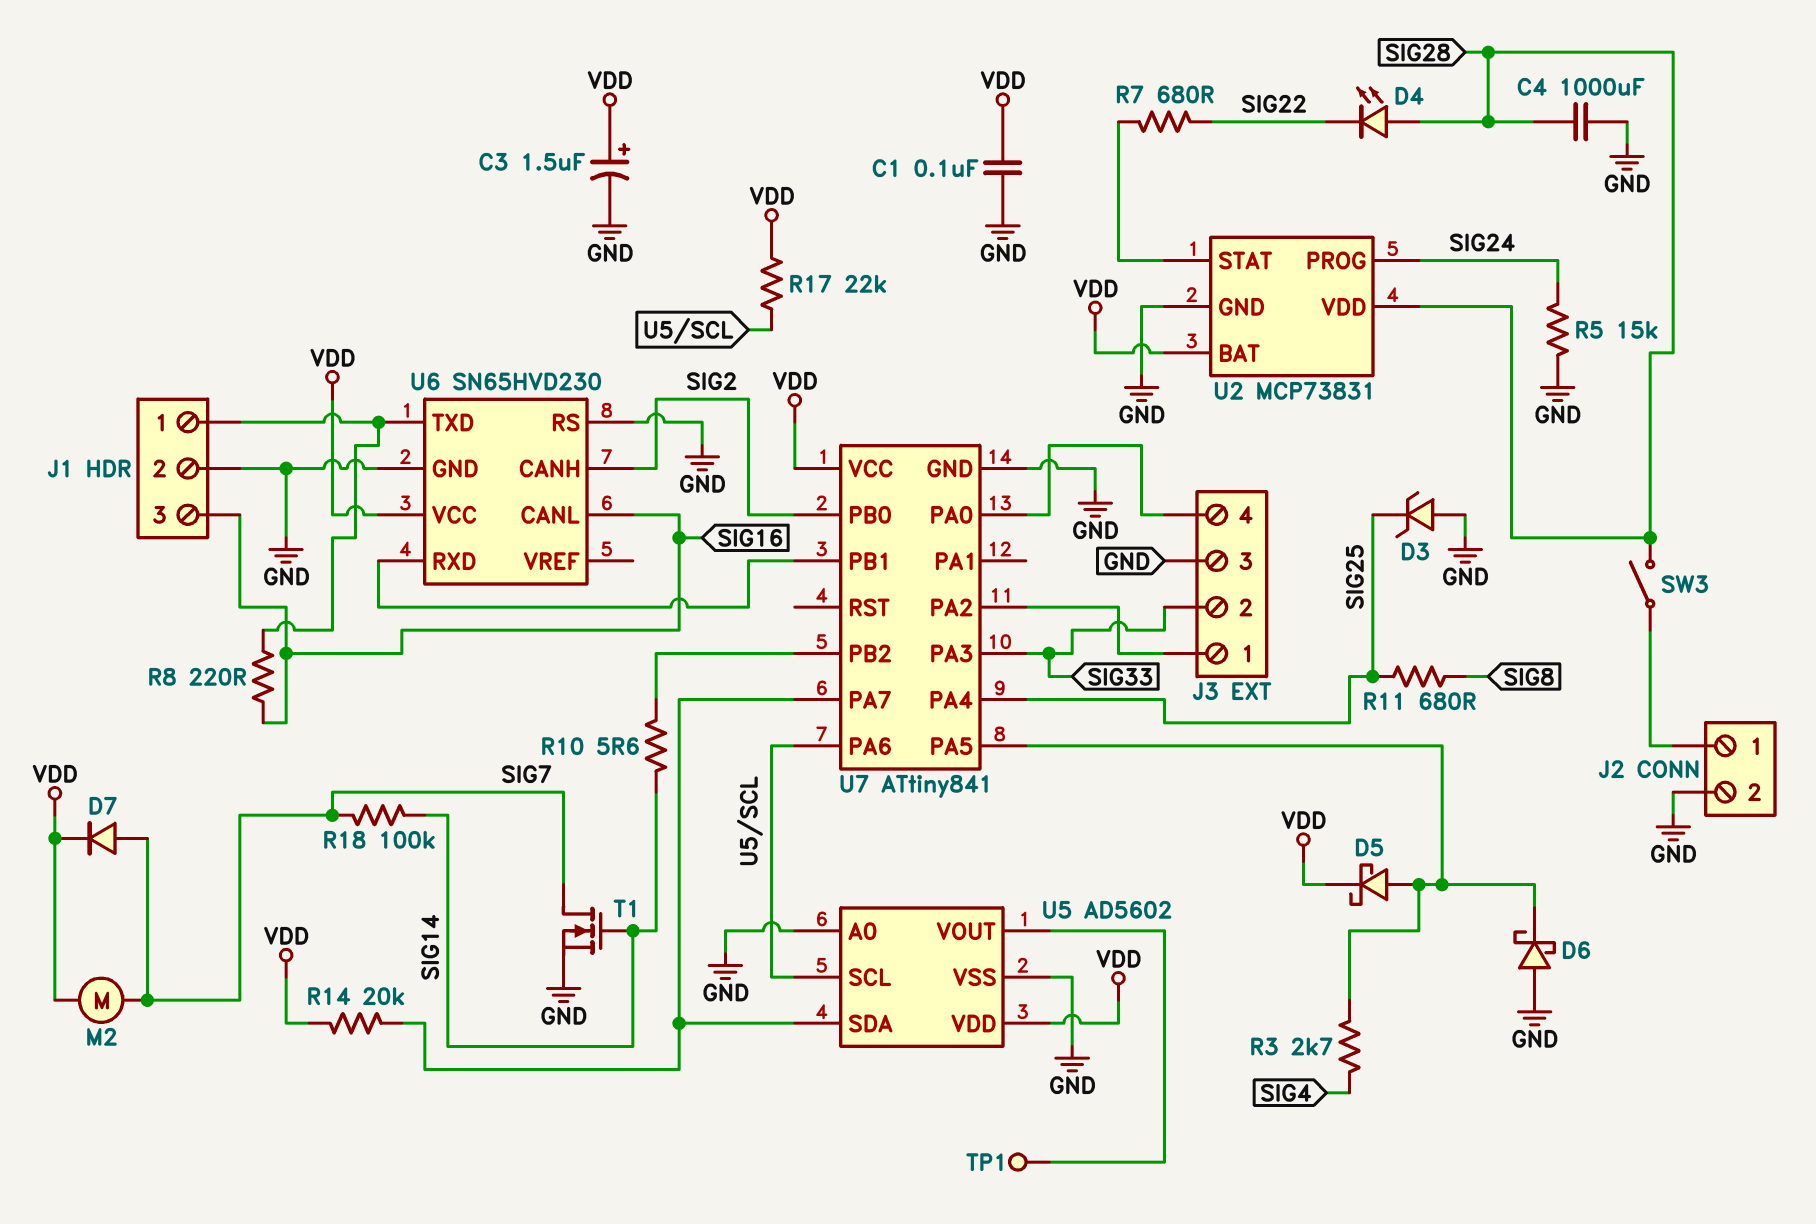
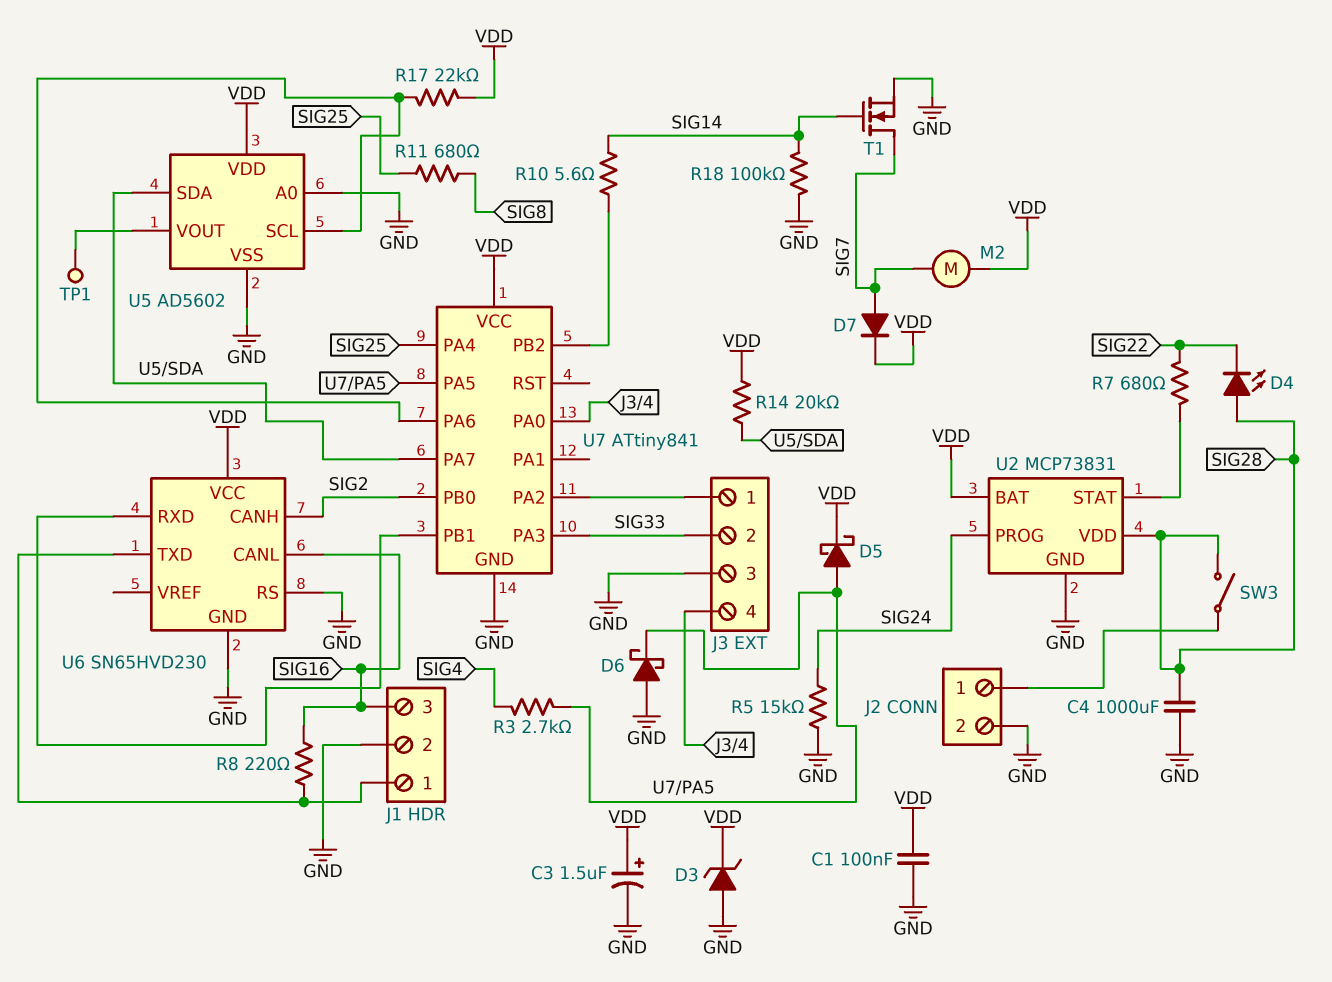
D3: zener (A GND, K SIG25) -> zener (A GND, K VDD)
R18: 100k (SIG7, SIG14) -> 100k (GND, SIG14)

